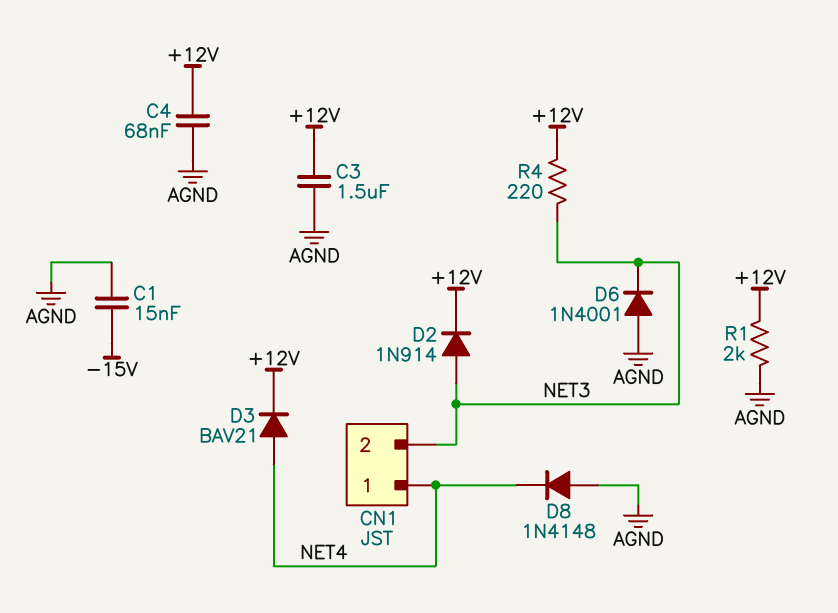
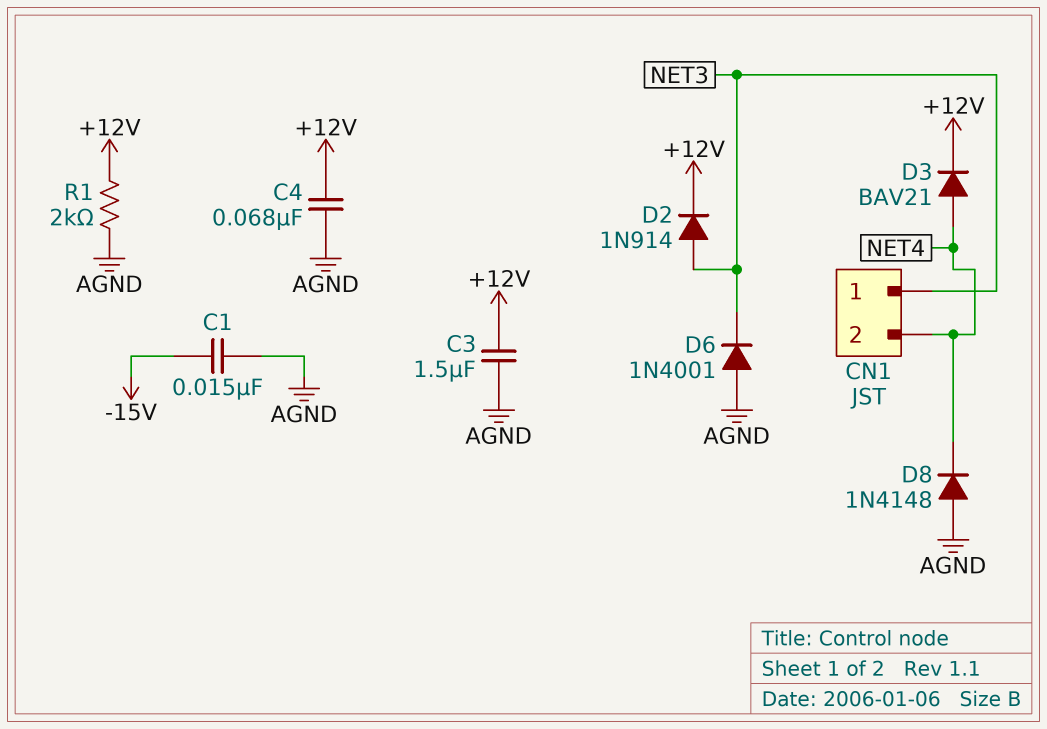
CN1 pin 1: NET4 -> NET3
CN1 pin 2: NET3 -> NET4
R4: 220 (+12V, NET3) -> none

